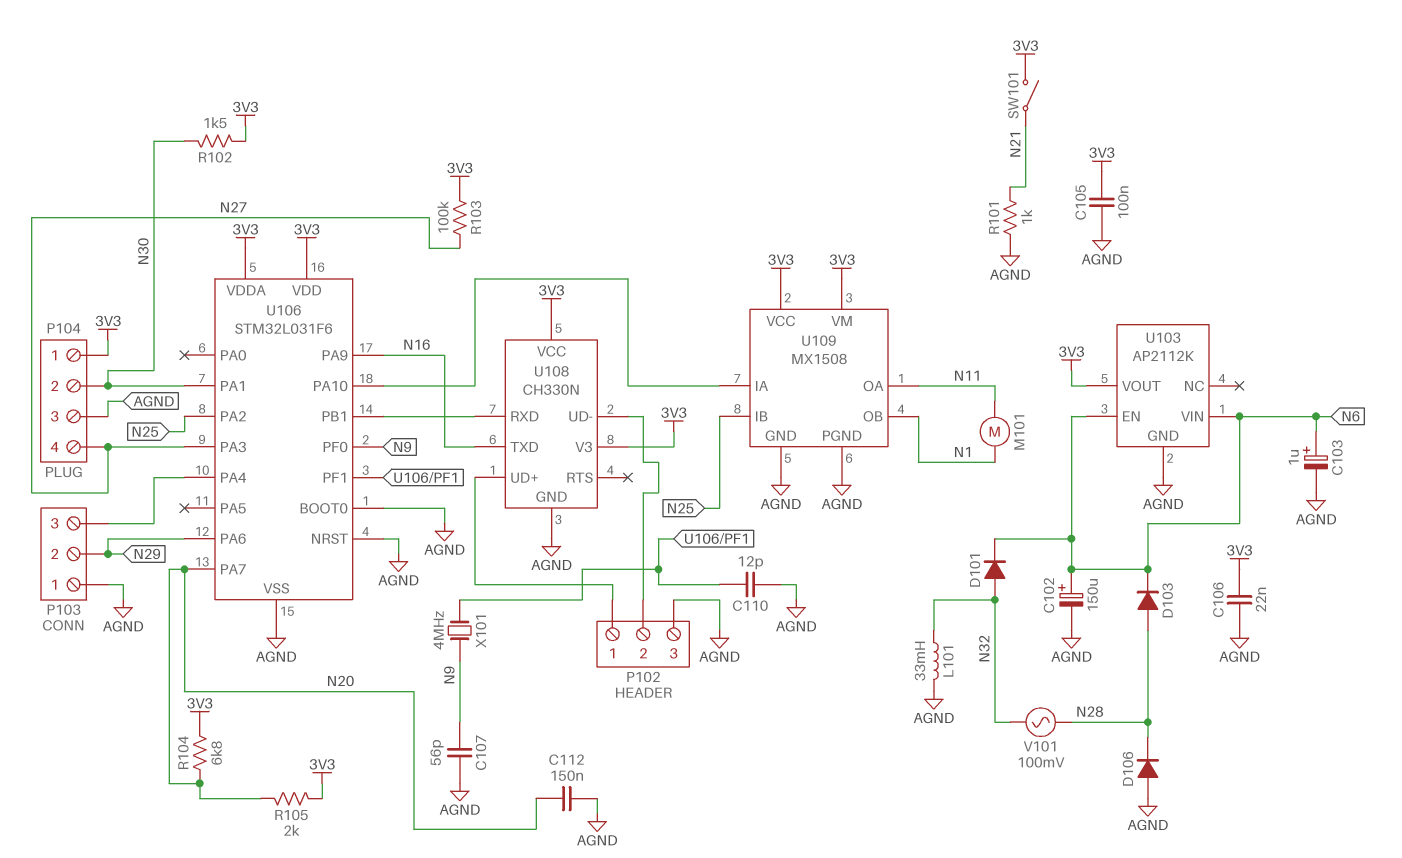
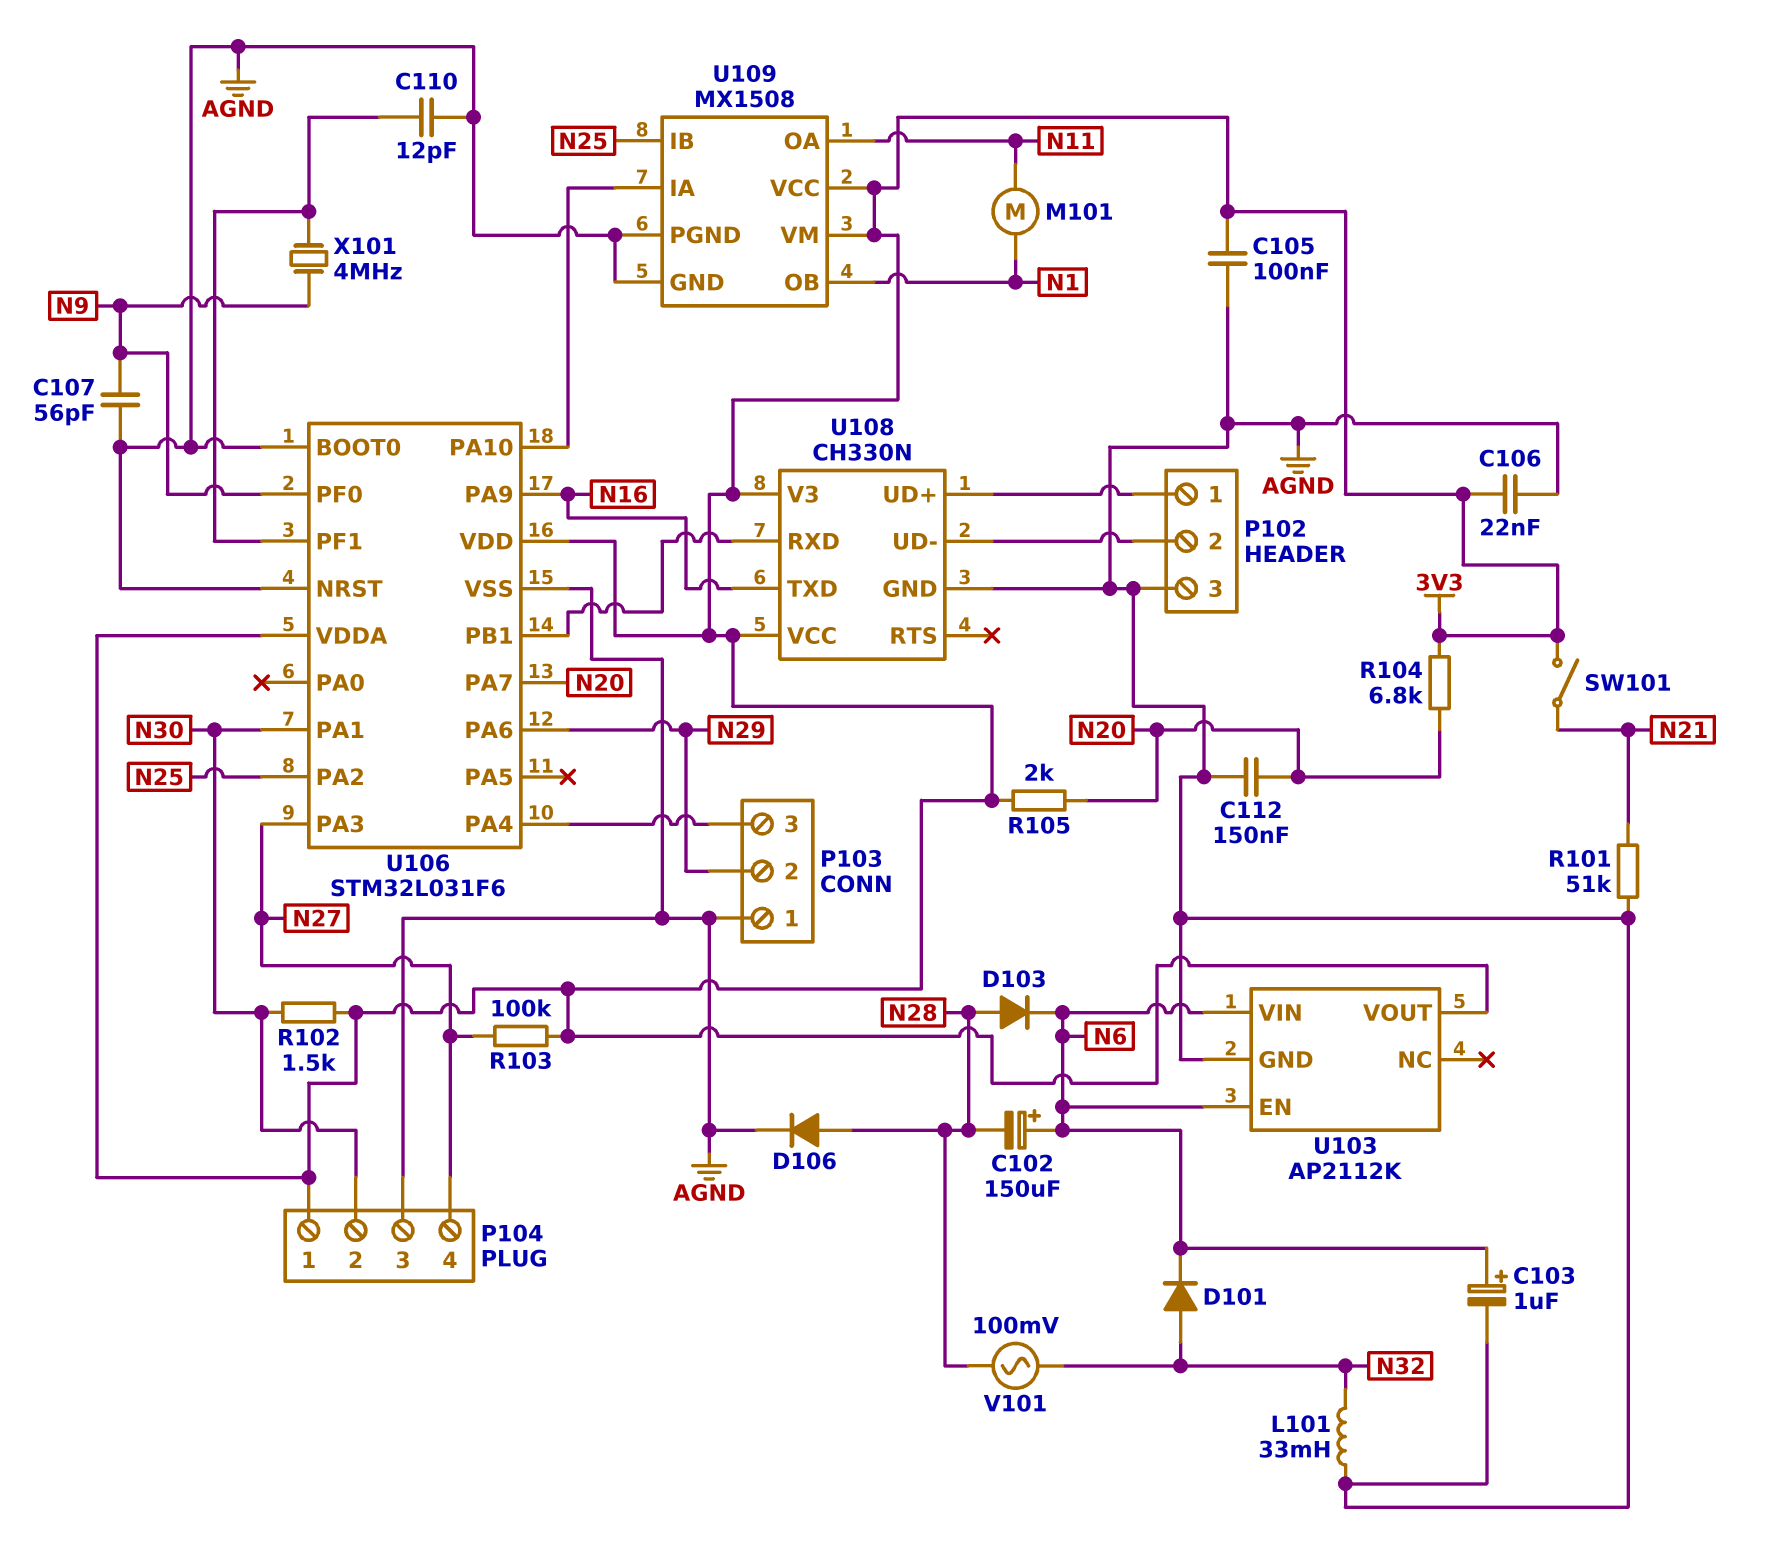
C102: 150uF (plus N6, minus AGND) -> 150uF (plus N6, minus N28)
D106: diode (A AGND, K N28) -> diode (A N28, K AGND)
R101: 1k (AGND, N21) -> 51k (AGND, N21)

